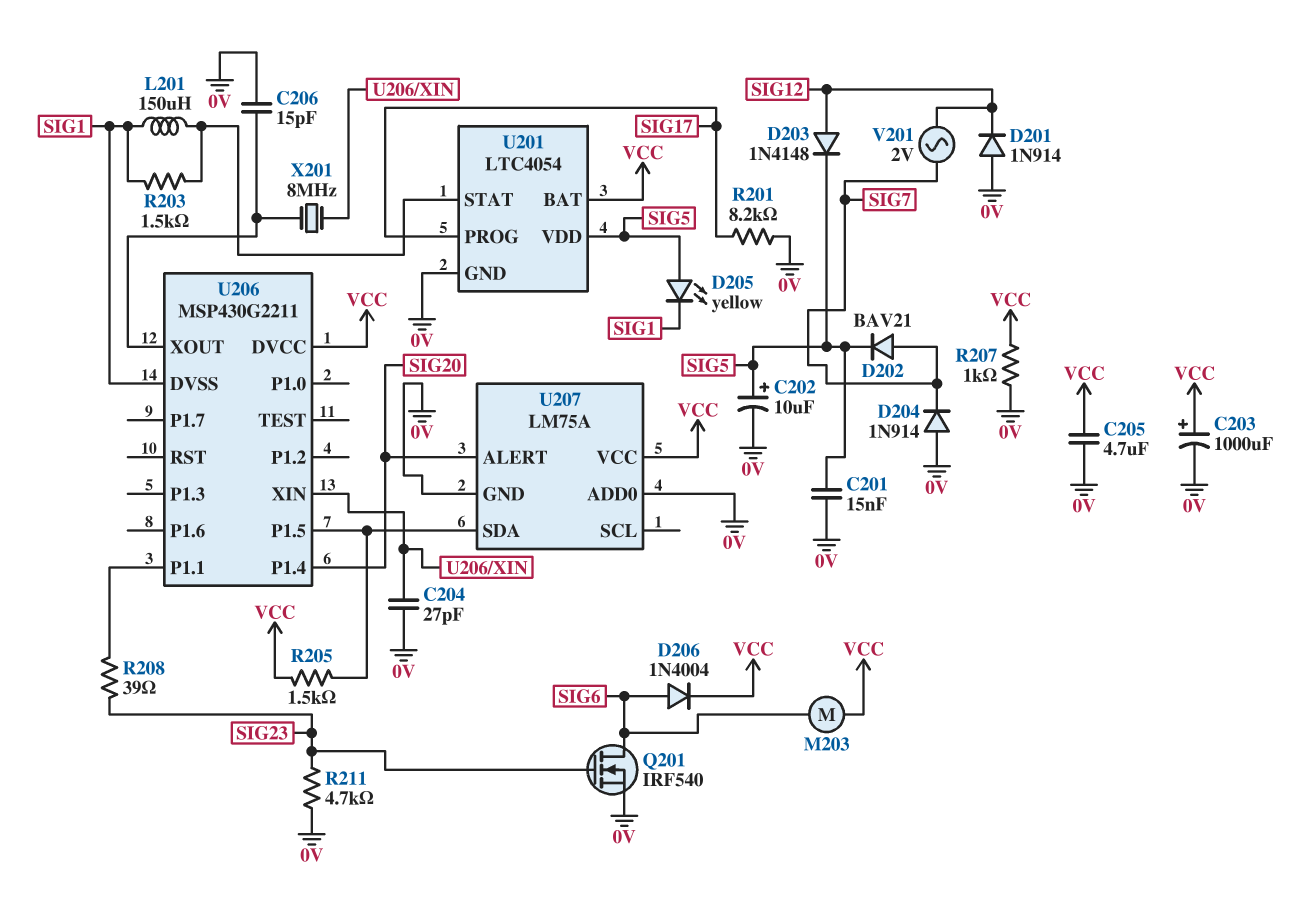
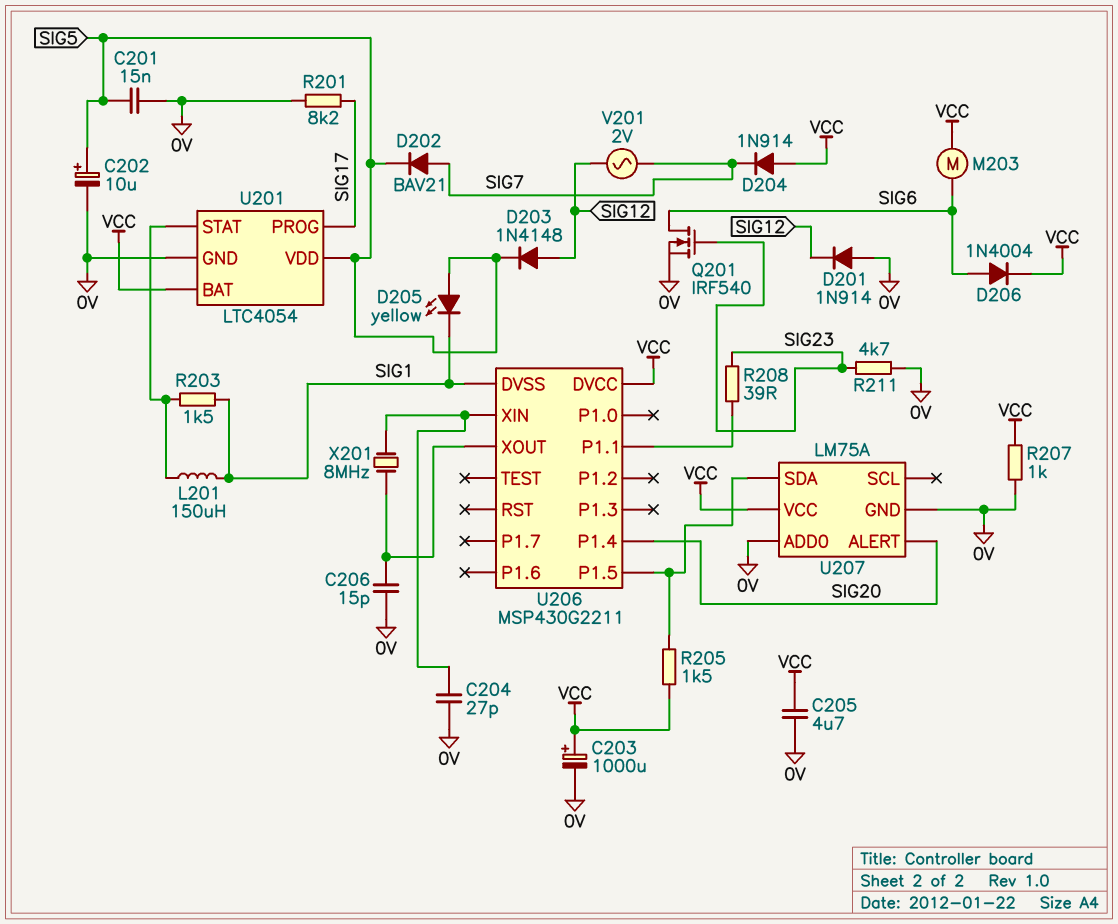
D204: diode 1N914 (A 0V, K SIG7) -> diode 1N914 (A VCC, K SIG7)

